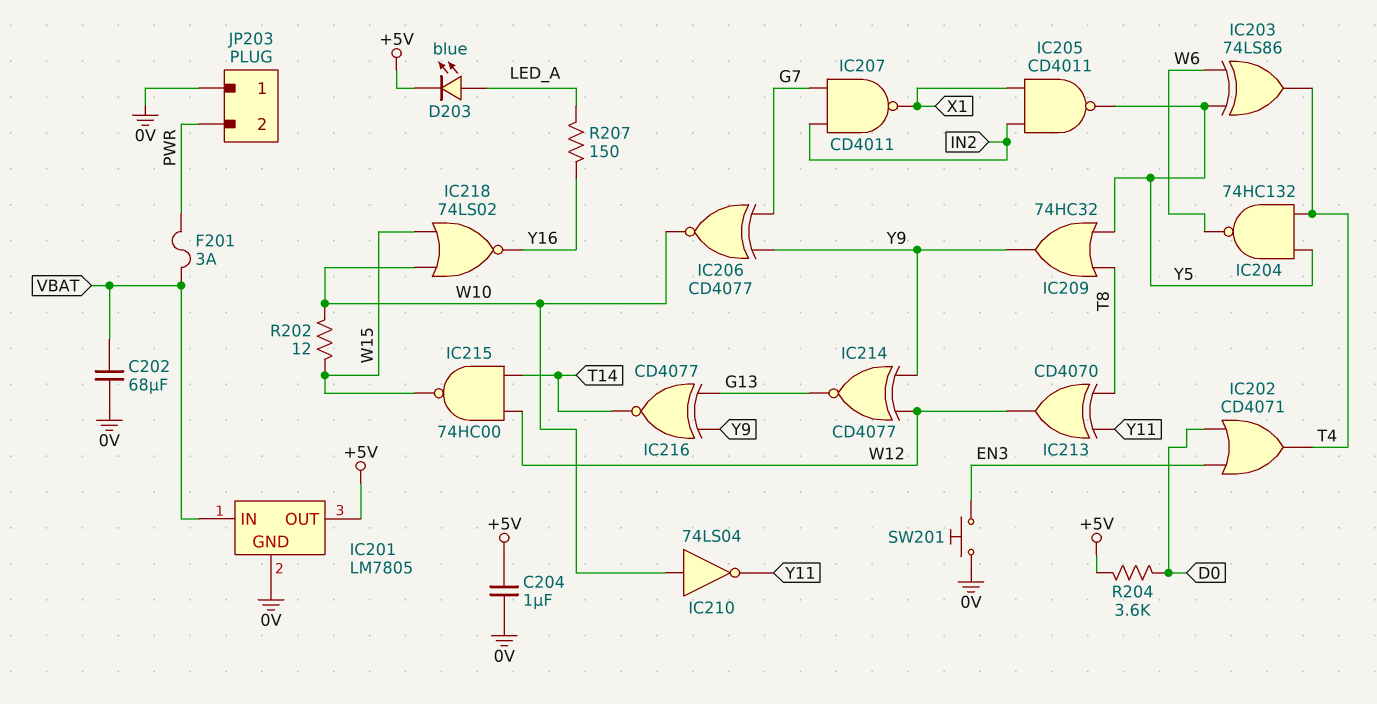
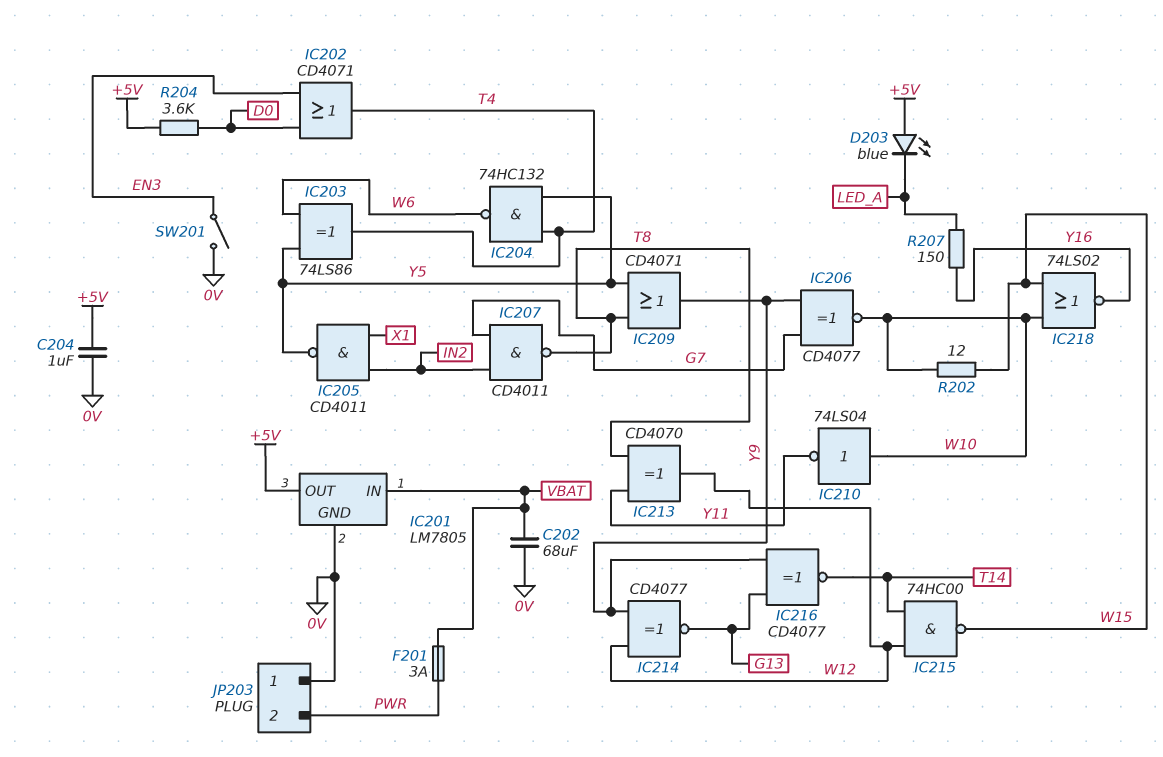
D203: LED blue (A LED_A, K +5V) -> LED blue (A +5V, K LED_A)
IC207: NAND CD4011 (in G7, in IN2, out X1) -> NAND CD4011 (in G7, in IN2, out T8)
IC209: OR 74HC32 (in T8, in Y5, out Y9) -> OR CD4071 (in T8, in Y5, out Y9)
SW201: button (0V, EN3) -> switch (0V, EN3)

